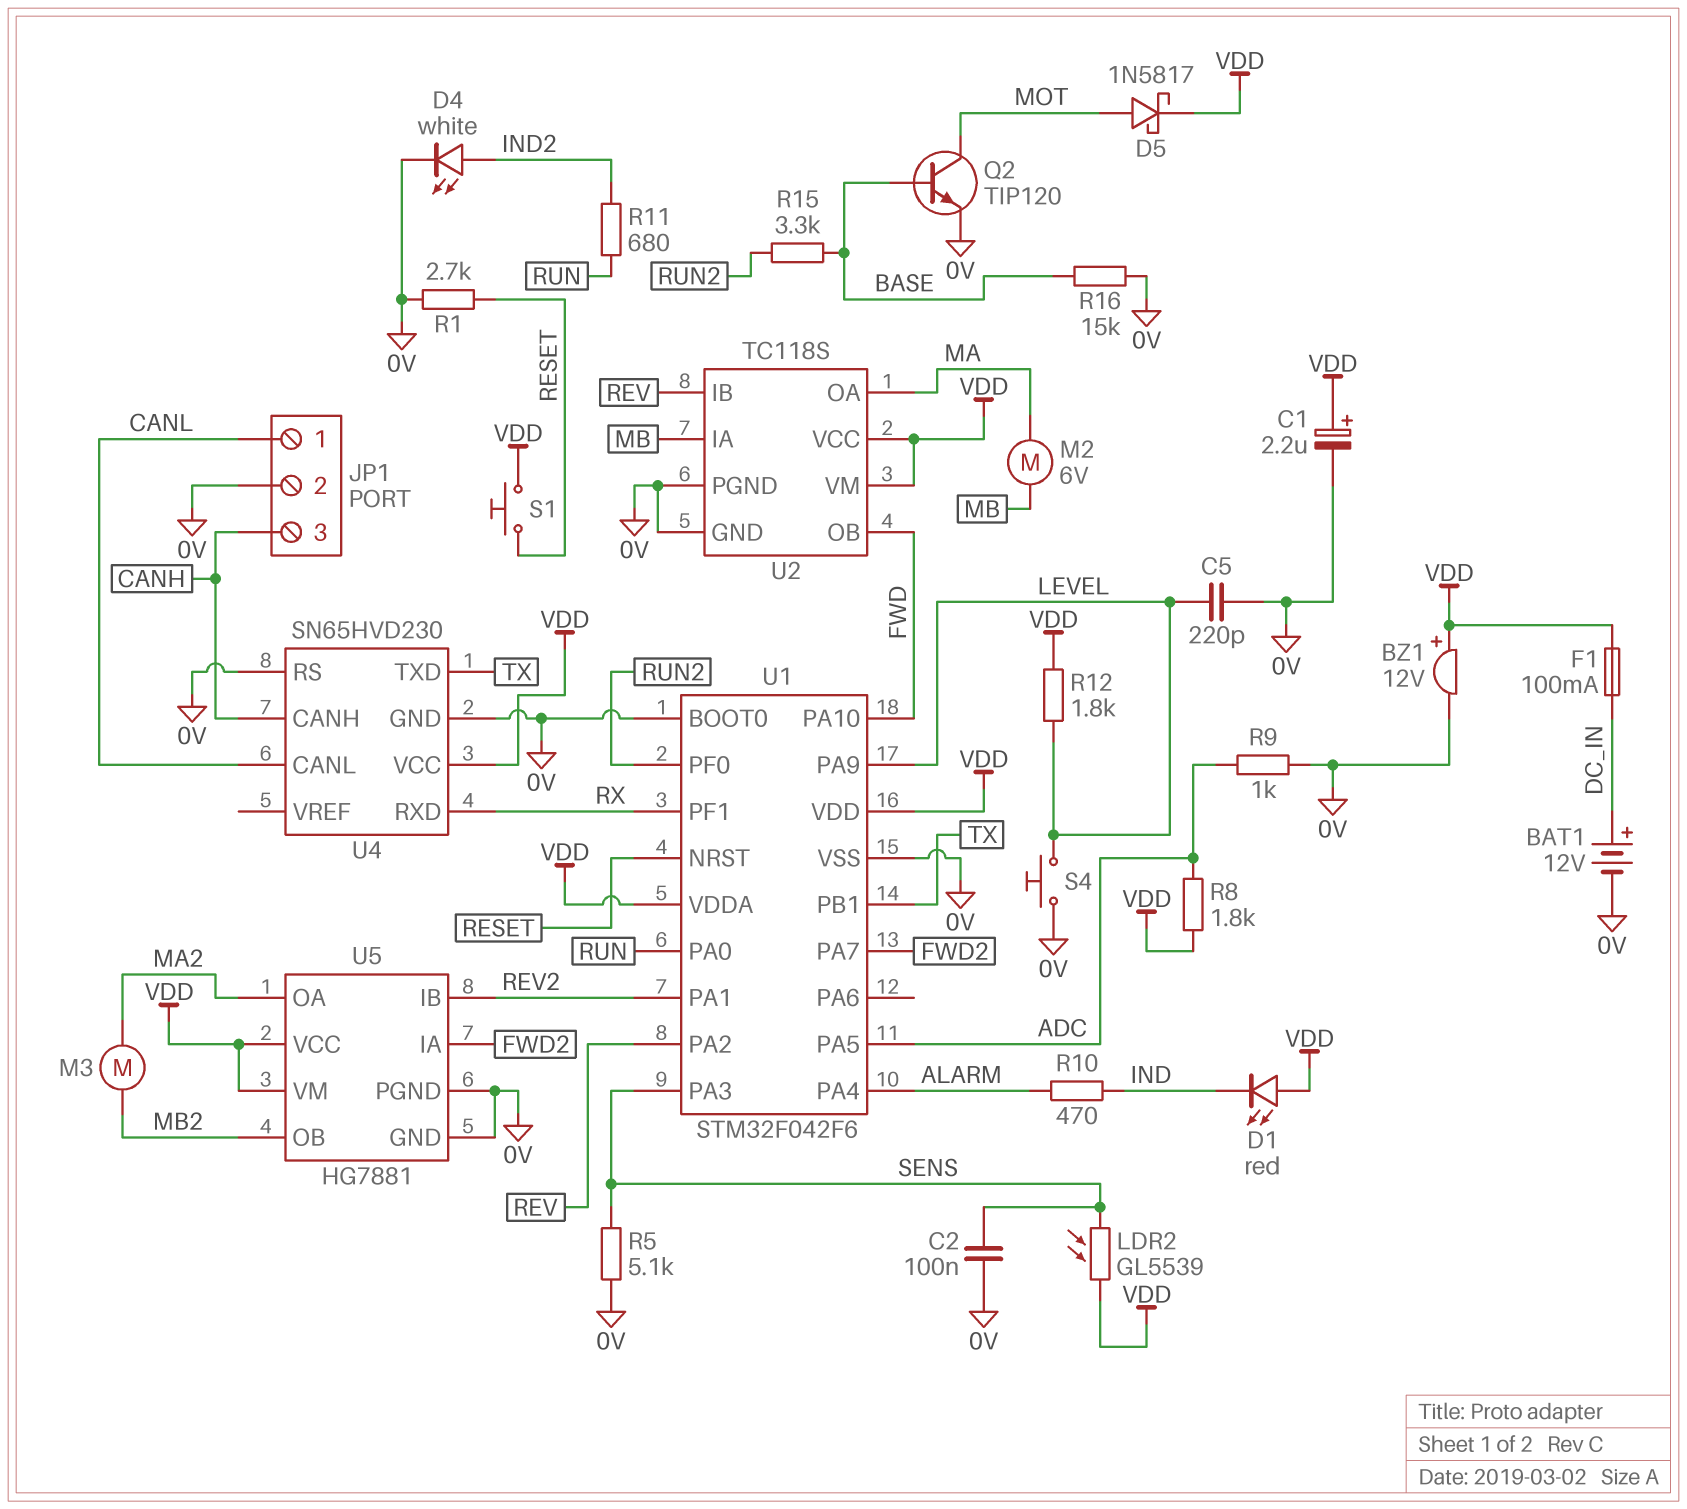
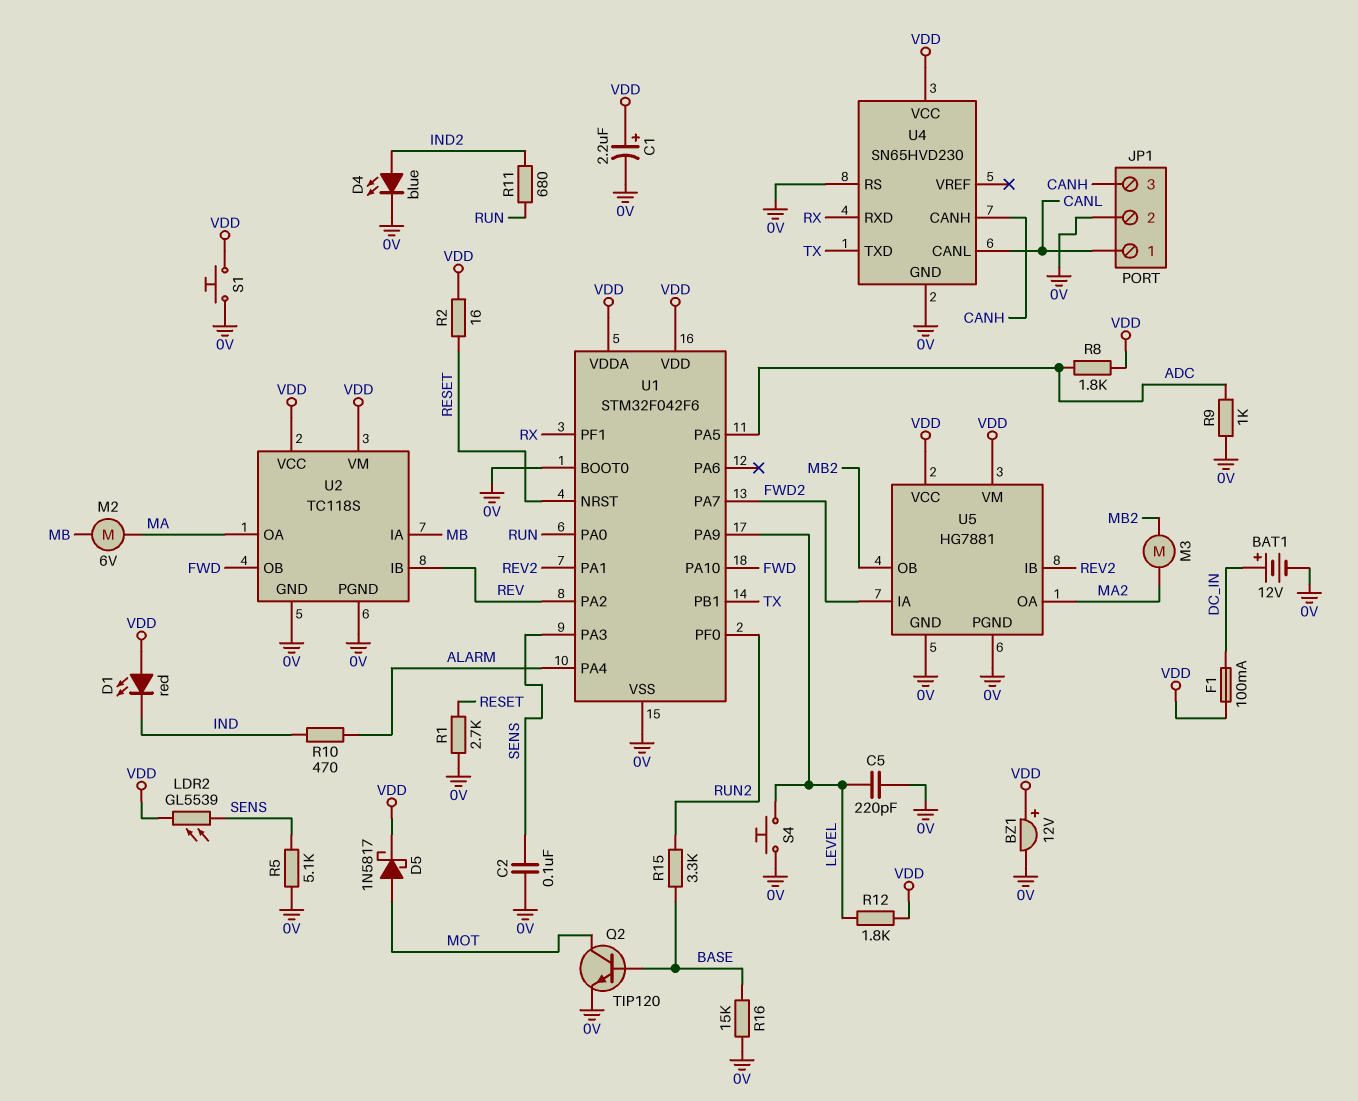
D4: LED white (A IND2, K 0V) -> LED blue (A IND2, K 0V)
R2: none -> 16 (RESET, VDD)
S1: button (RESET, VDD) -> button (0V, VDD)

